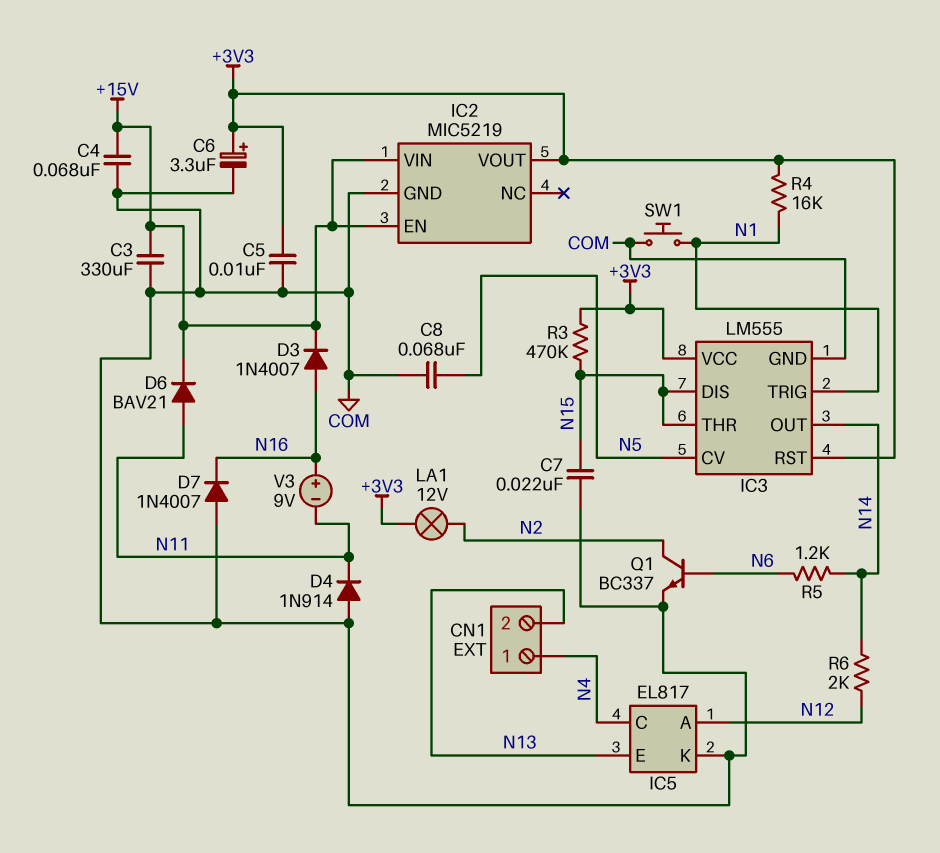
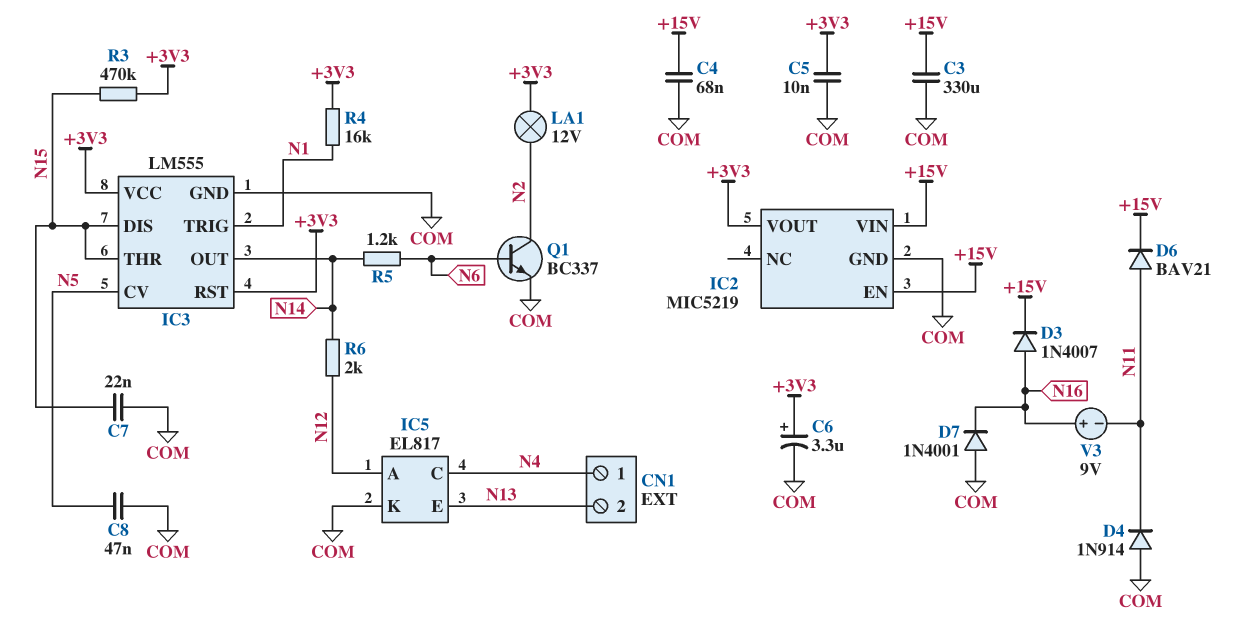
C8: 68nF (COM, N5) -> 47nF (COM, N5)
D7: diode 1N4007 (A COM, K N16) -> diode 1N4001 (A COM, K N16)
SW1: button (COM, N1) -> none

